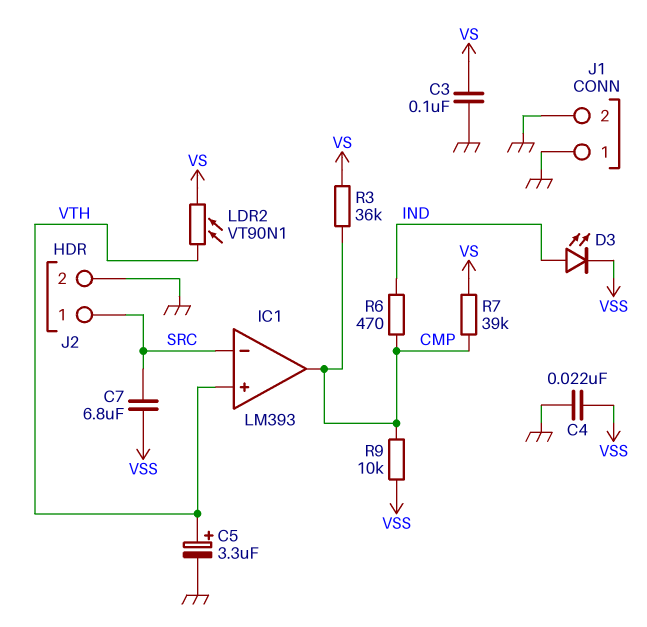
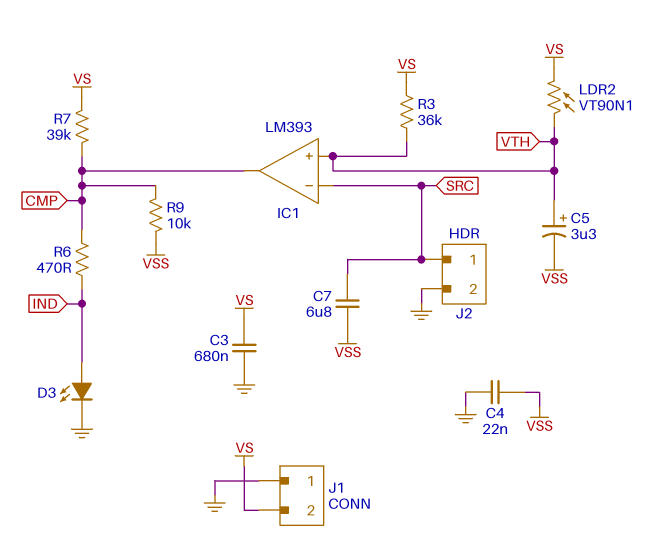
C3: 100nF (GND, VS) -> 680nF (GND, VS)
C5: 3.3uF (plus VTH, minus GND) -> 3.3uF (plus VTH, minus VSS)
D3: LED (A IND, K VSS) -> LED (A IND, K GND)
J1 pin 2: GND -> VS
R3: 36k (CMP, VS) -> 36k (VS, VTH)

